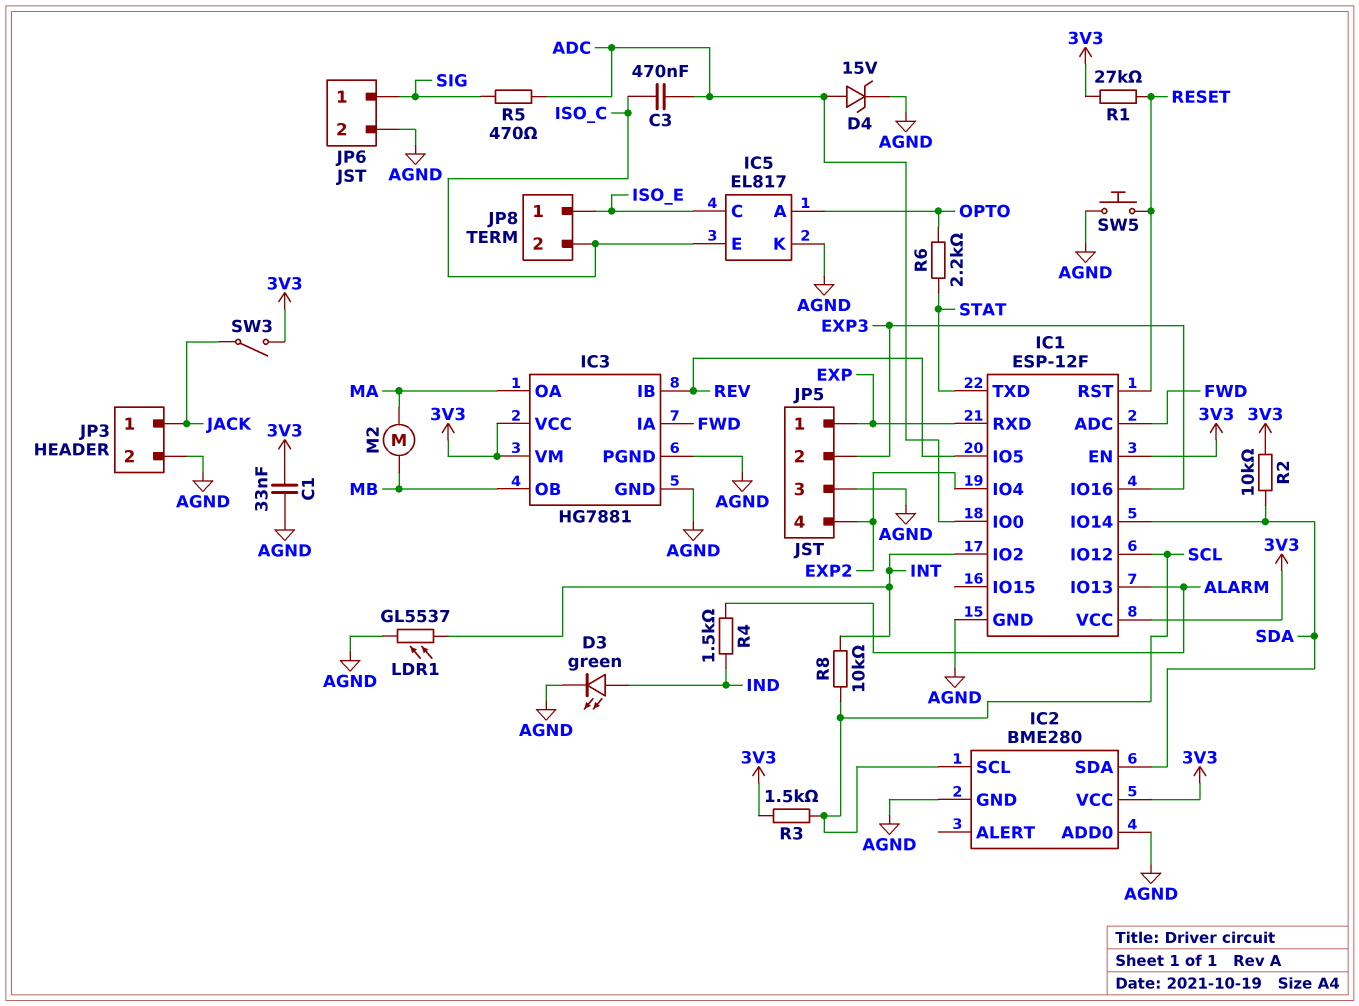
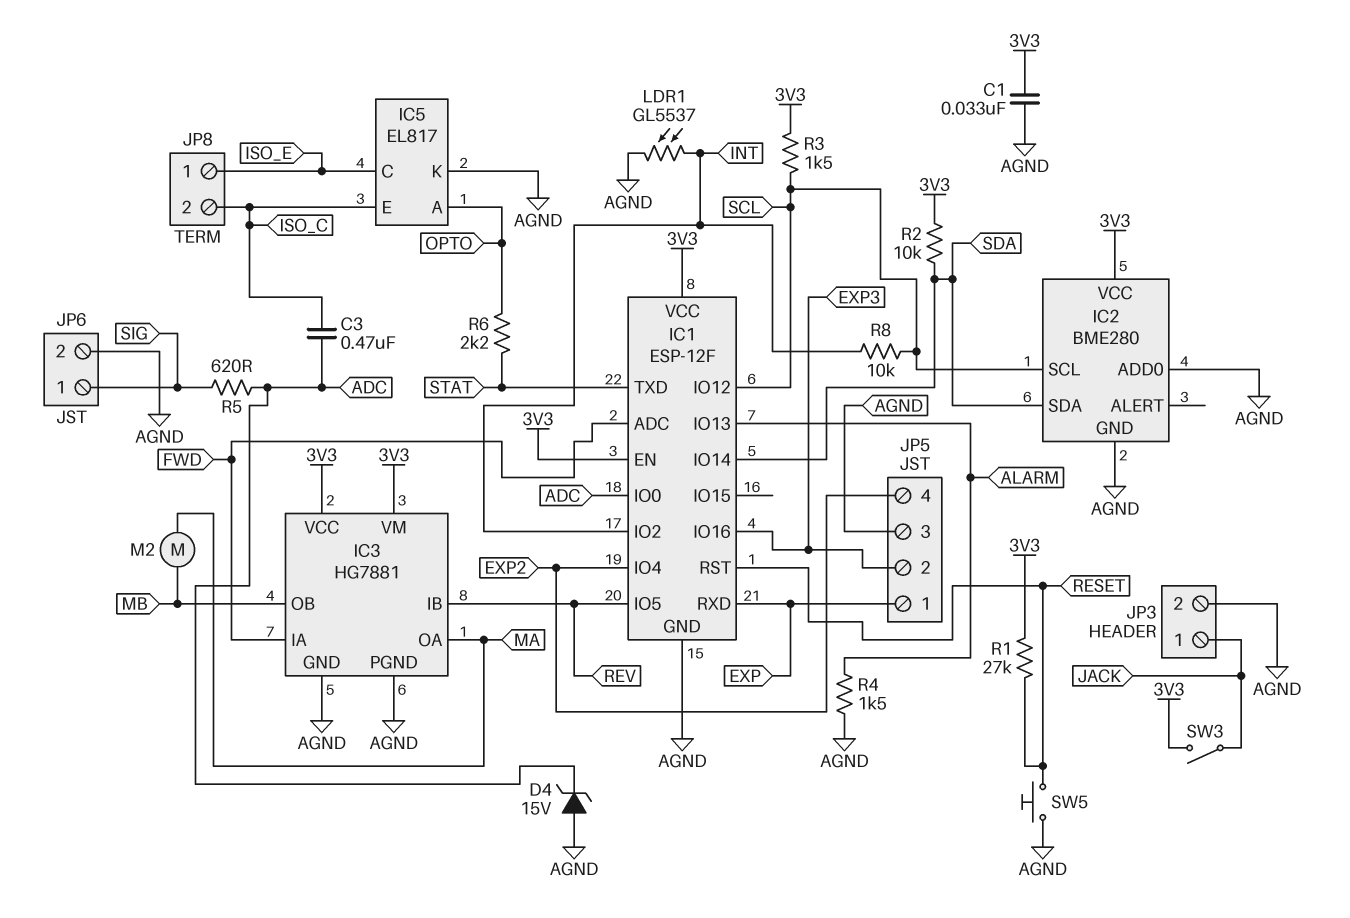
D3: LED green (A IND, K AGND) -> none
D4: zener 15V (A ADC, K AGND) -> zener 15V (A AGND, K ADC)
R4: 1.5k (ALARM, IND) -> 1.5k (AGND, ALARM)
R5: 470 (ADC, SIG) -> 620 (ADC, SIG)

